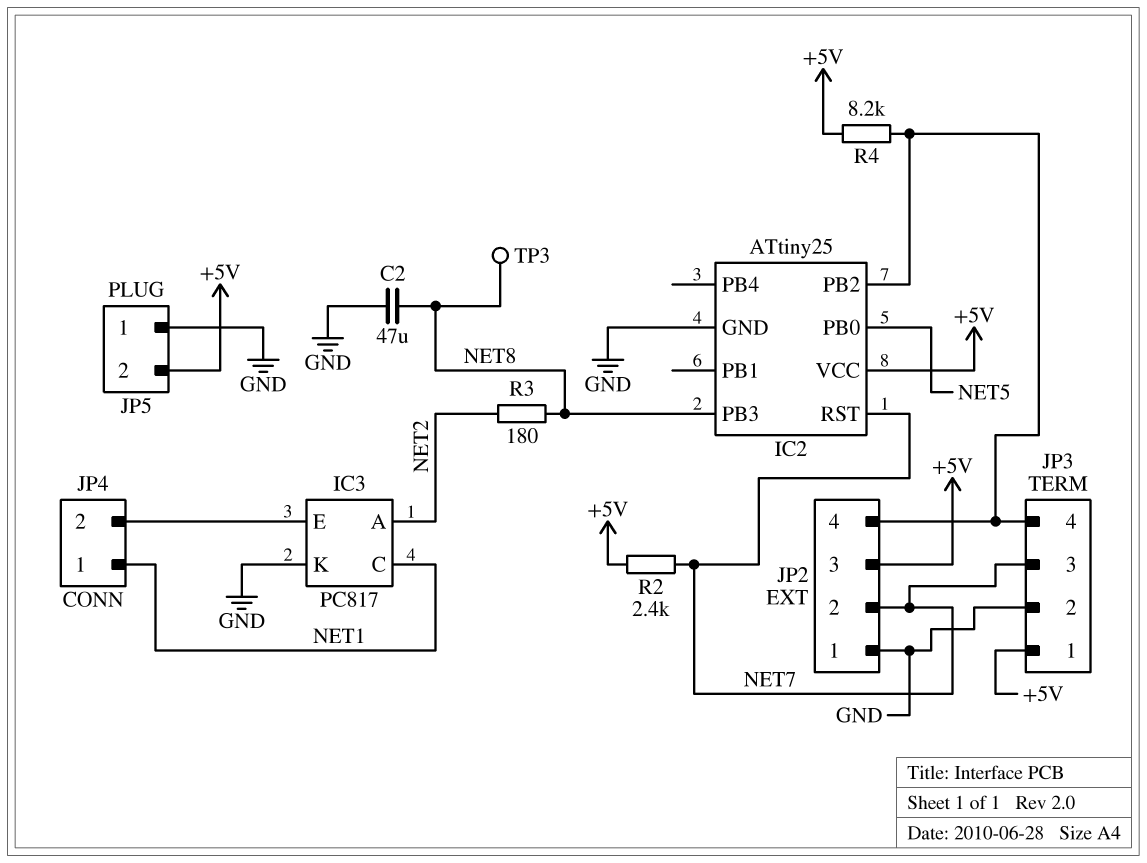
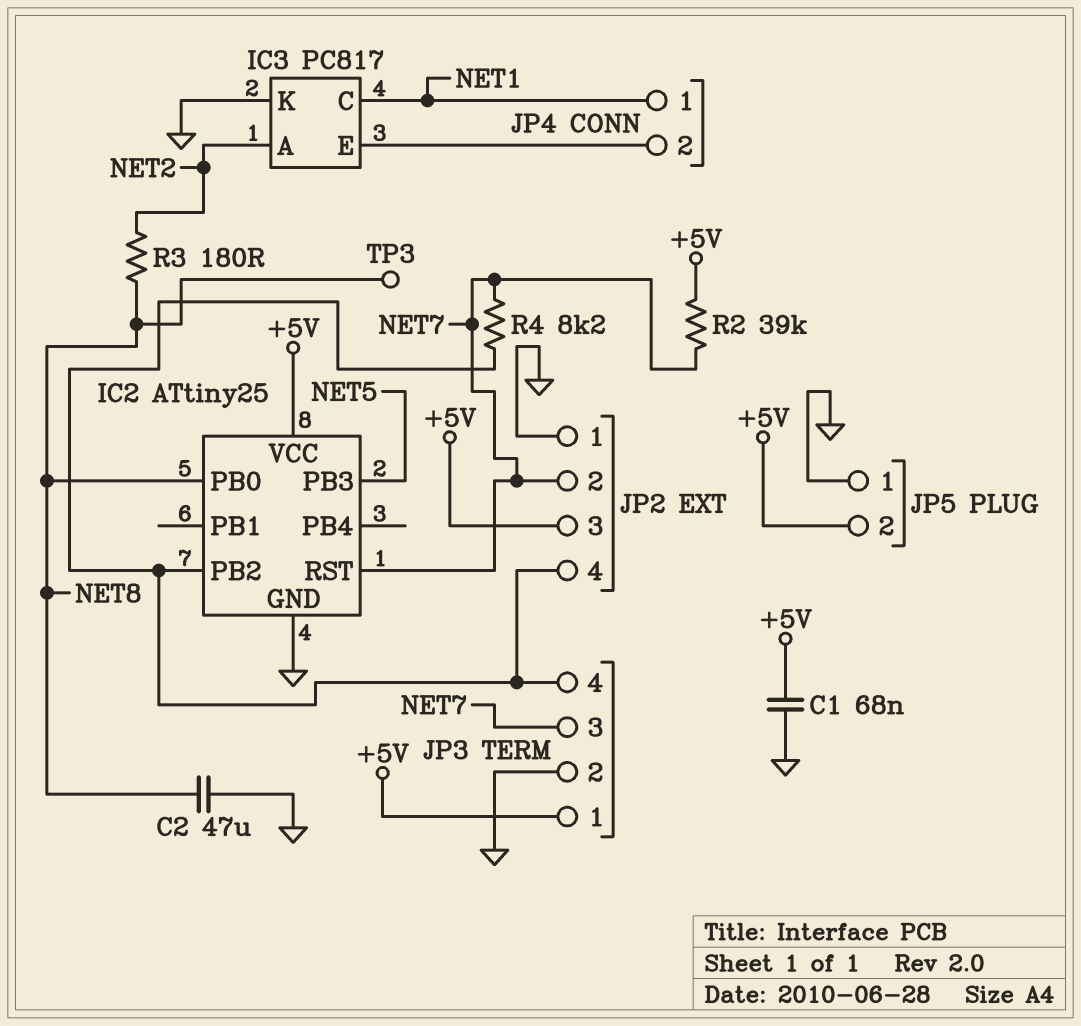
C1: none -> 68nF (+5V, GND)
IC2 pin PB0: NET5 -> NET8
IC2 pin PB3: NET8 -> NET5
R2: 2.4k (+5V, NET7) -> 39k (+5V, NET7)
R4: 8.2k (+5V, IC2/PB2) -> 8.2k (IC2/PB2, NET7)

